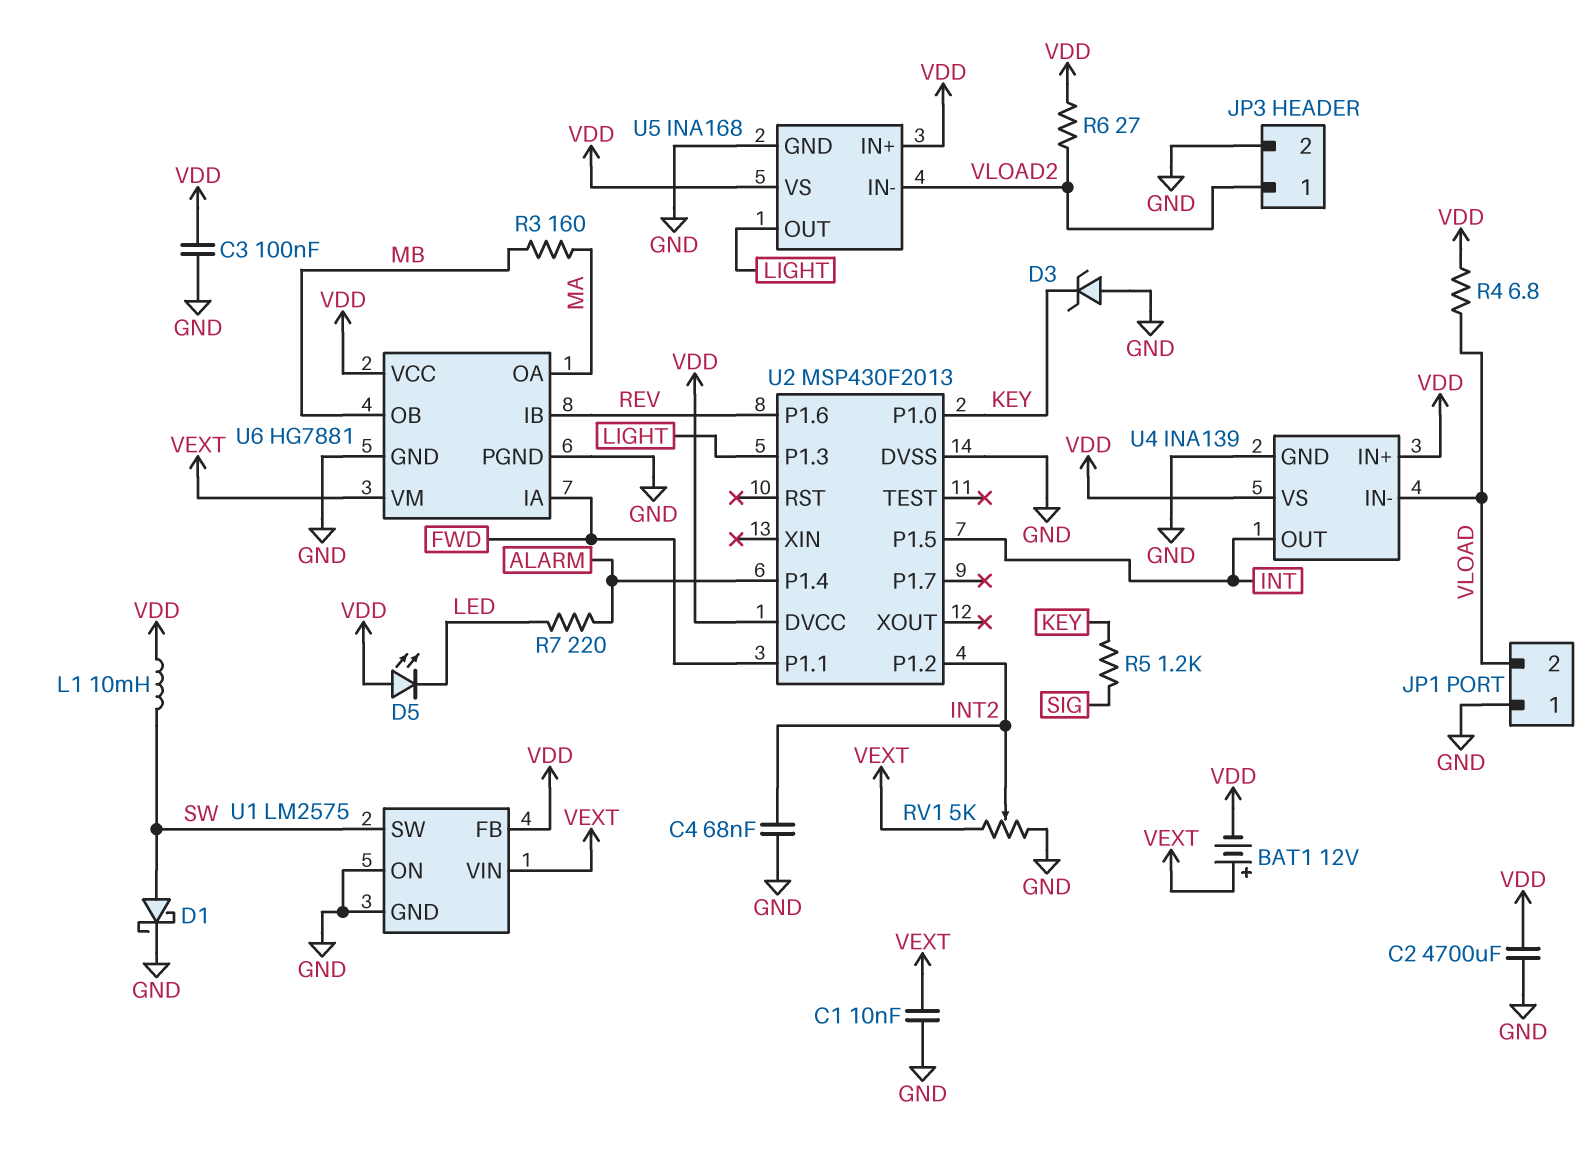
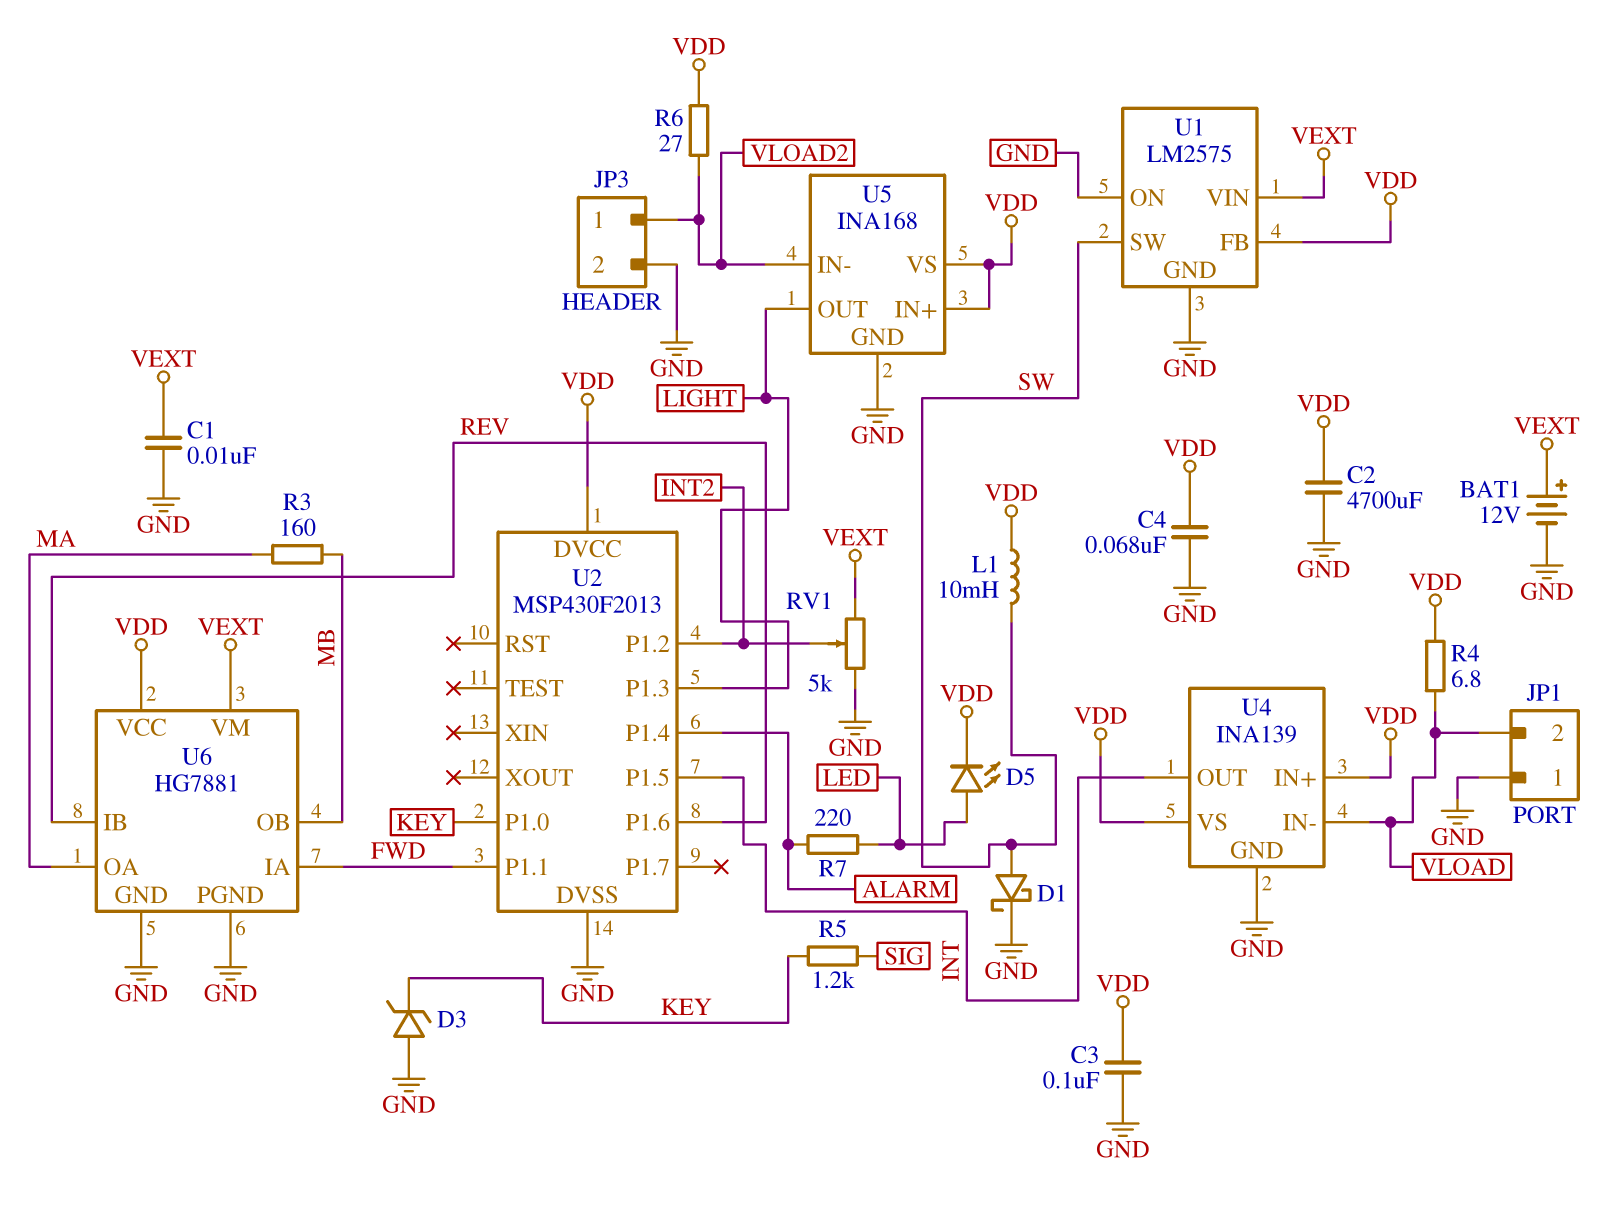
BAT1: 12V (plus VEXT, minus VDD) -> 12V (plus VEXT, minus GND)
C4: 68nF (GND, INT2) -> 68nF (GND, VDD)
D5: LED (A VDD, K LED) -> LED (A LED, K VDD)

